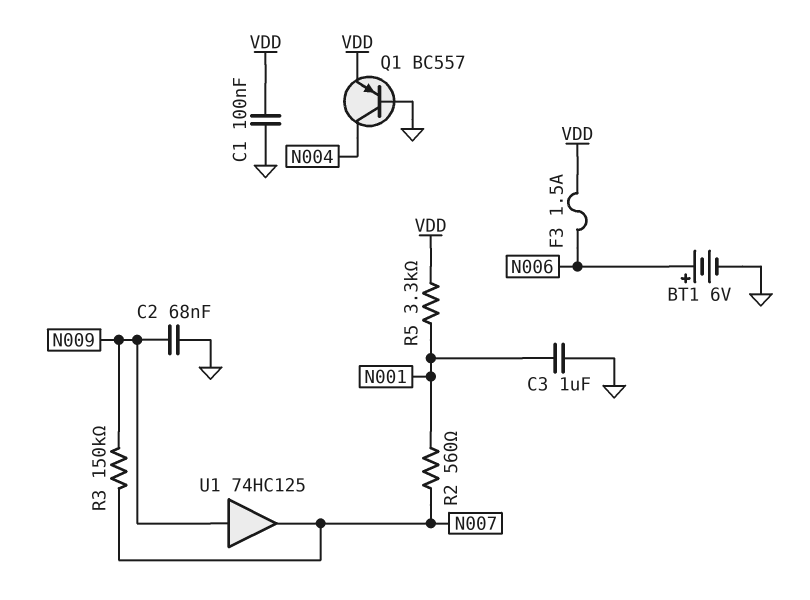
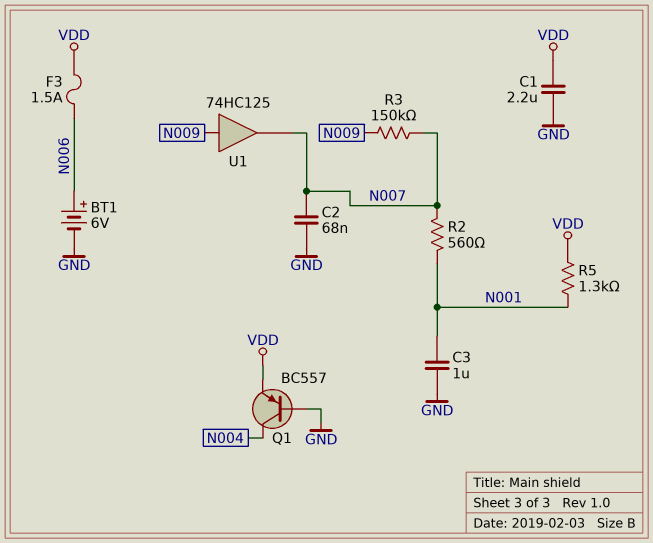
C1: 100nF (GND, VDD) -> 2.2uF (GND, VDD)
C2: 68nF (GND, N009) -> 68nF (GND, N007)
R5: 3.3k (N001, VDD) -> 1.3k (N001, VDD)

